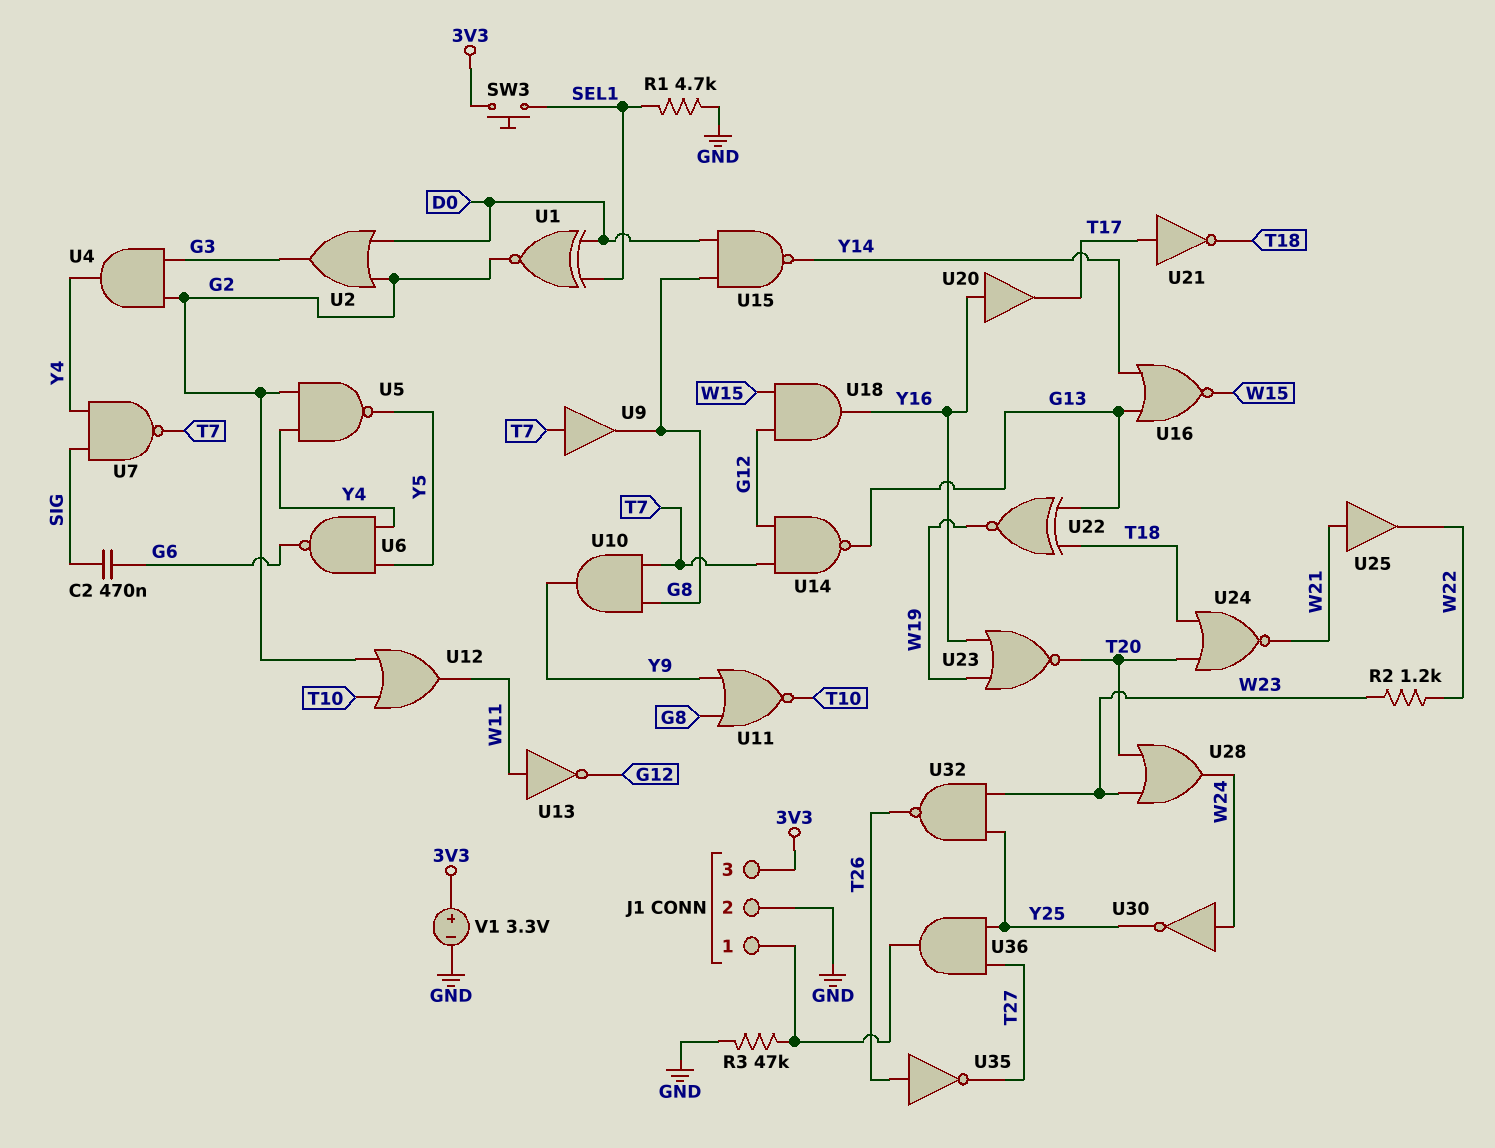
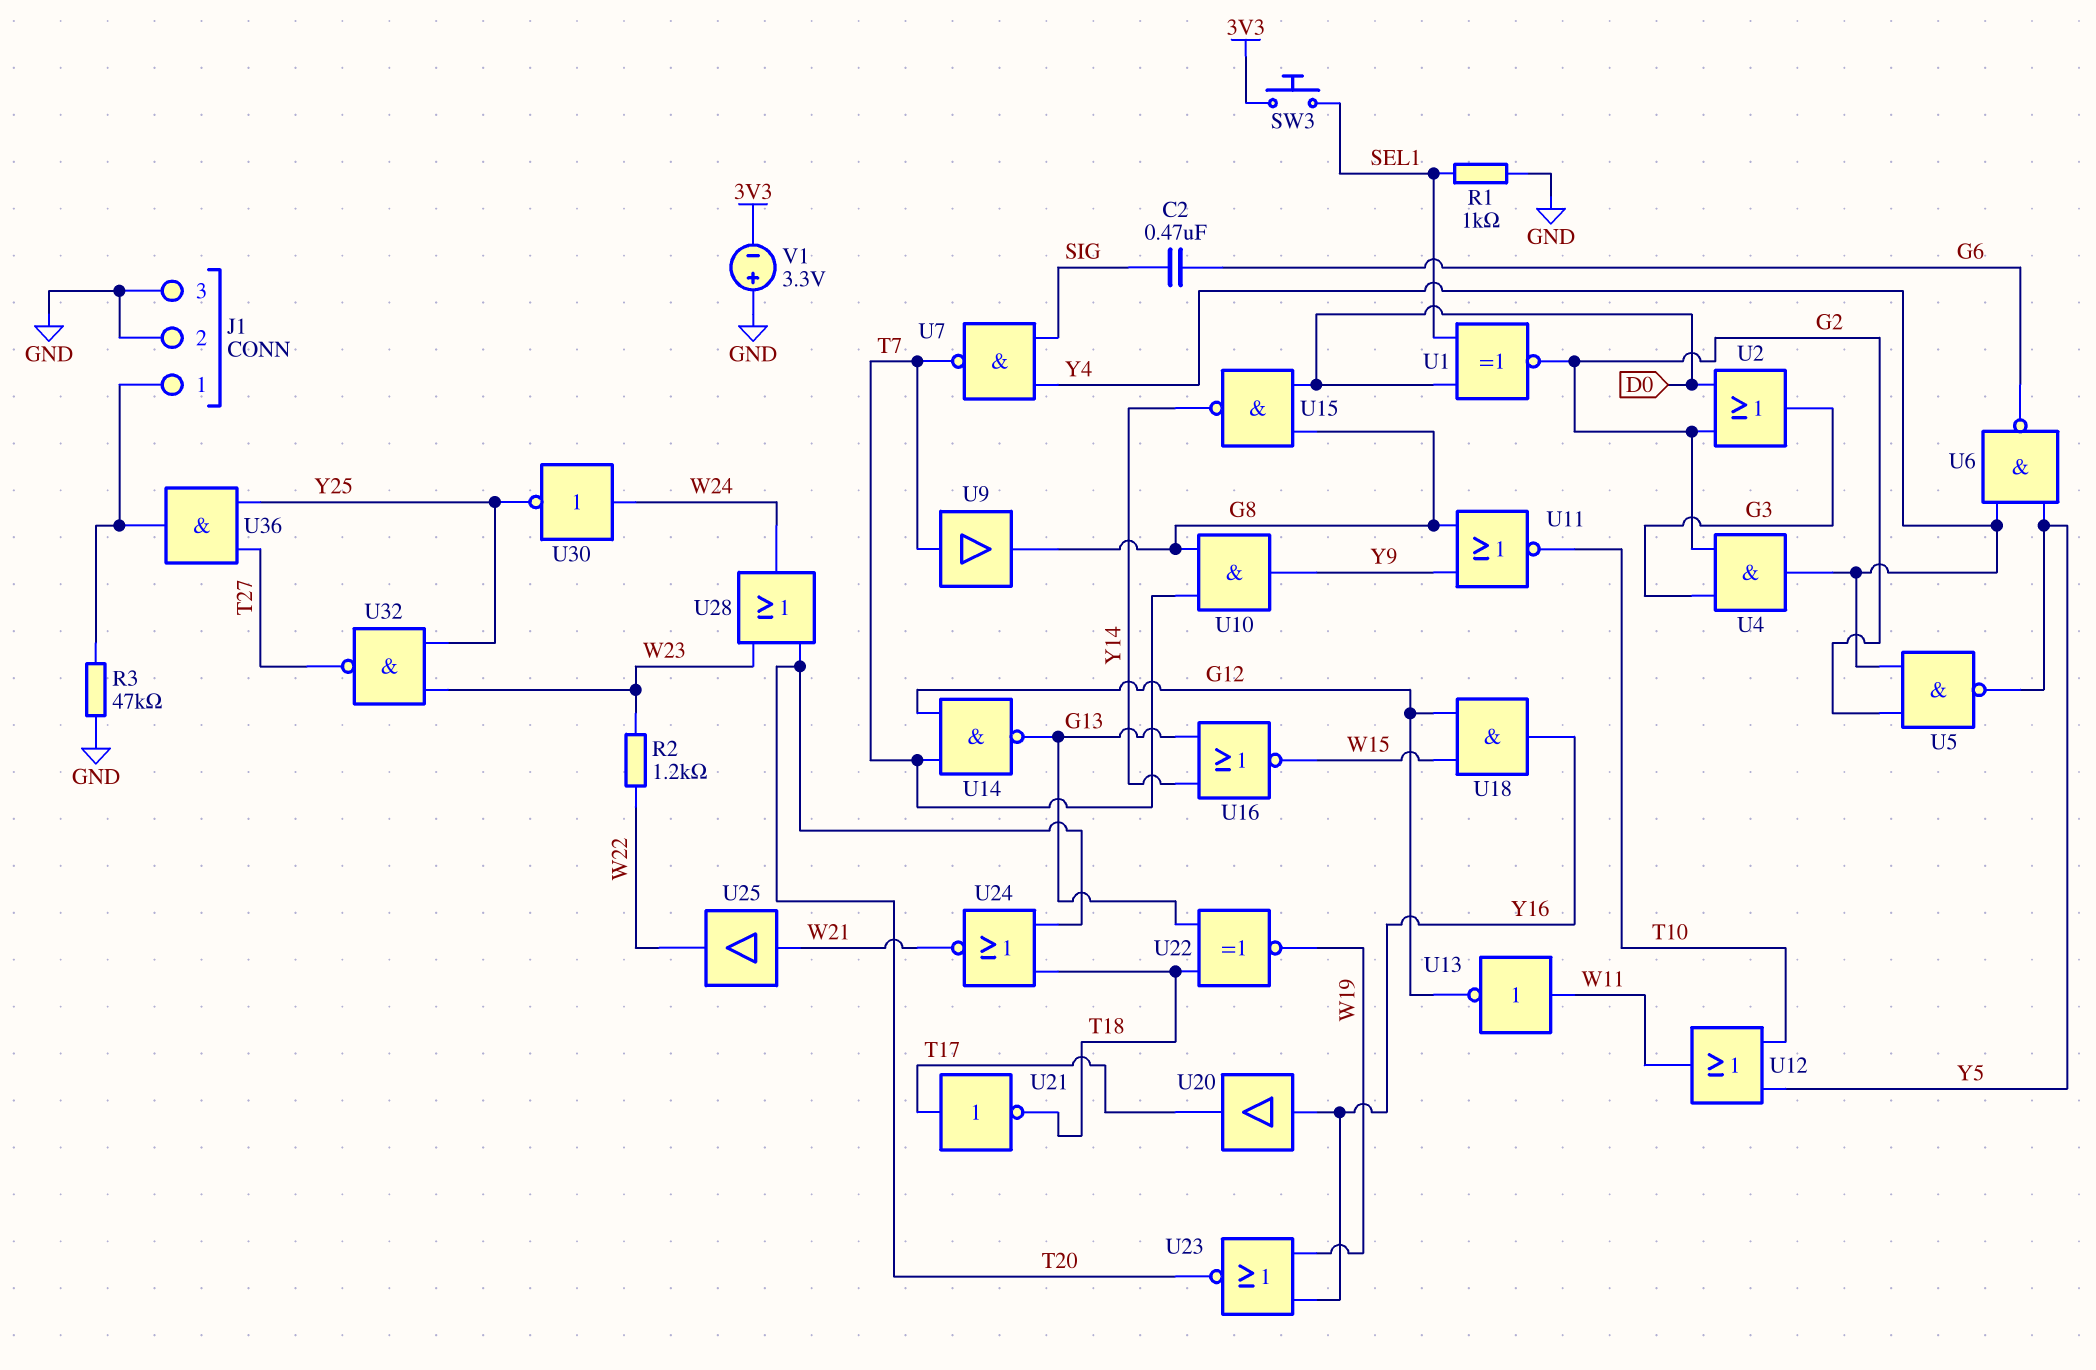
J1 pin 3: 3V3 -> GND
R1: 4.7k (GND, SEL1) -> 1k (GND, SEL1)
U12: OR (in G2, in T10, out W11) -> OR (in T10, in Y5, out W11)
U32: NAND (in W23, in Y25, out T26) -> NAND (in W23, in Y25, out T27)
U35: NOT (in T26, out T27) -> none
V1: 3.3V (plus 3V3, minus GND) -> 3.3V (plus GND, minus 3V3)

